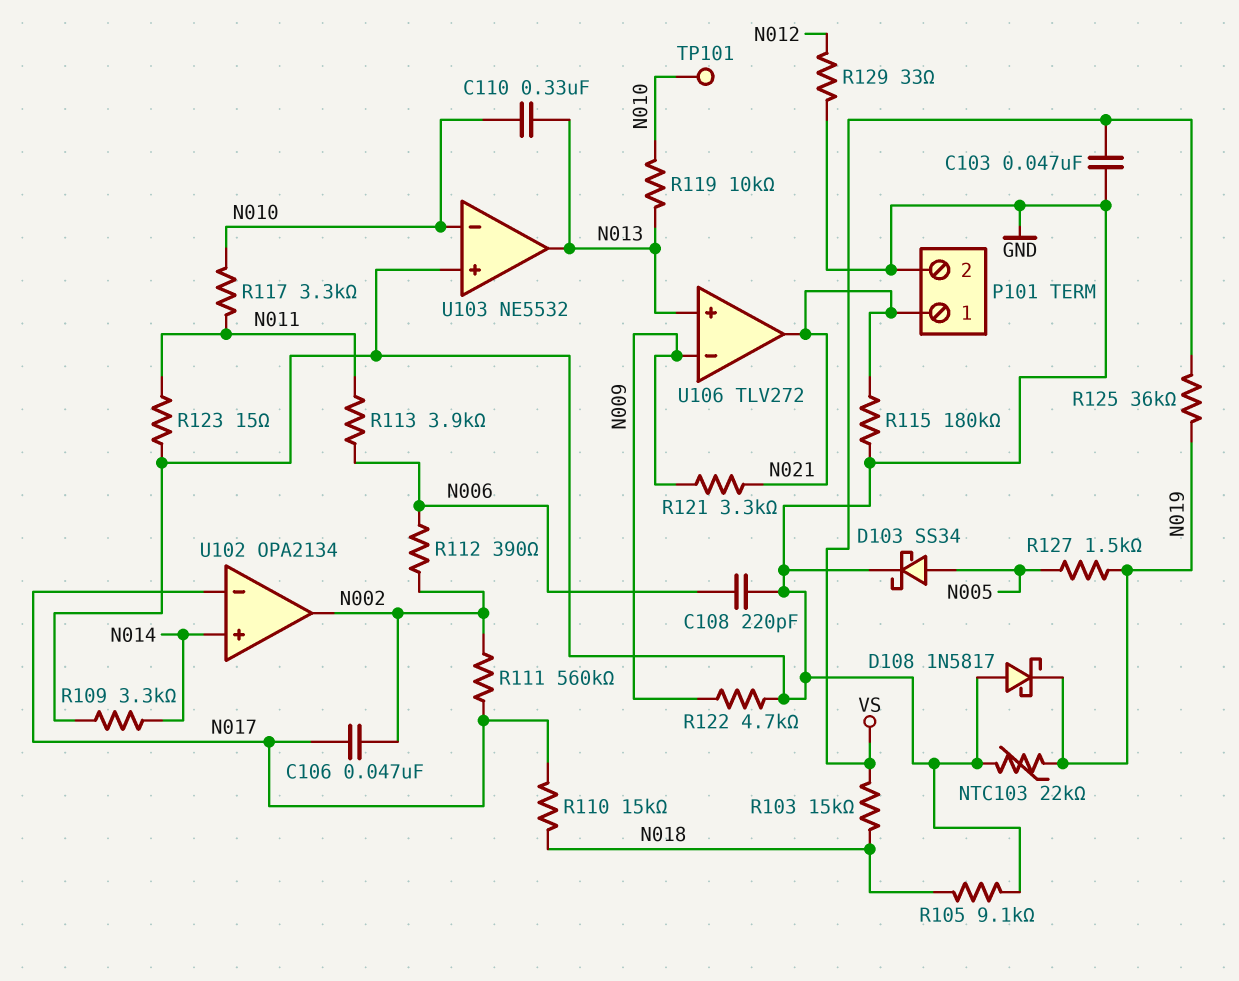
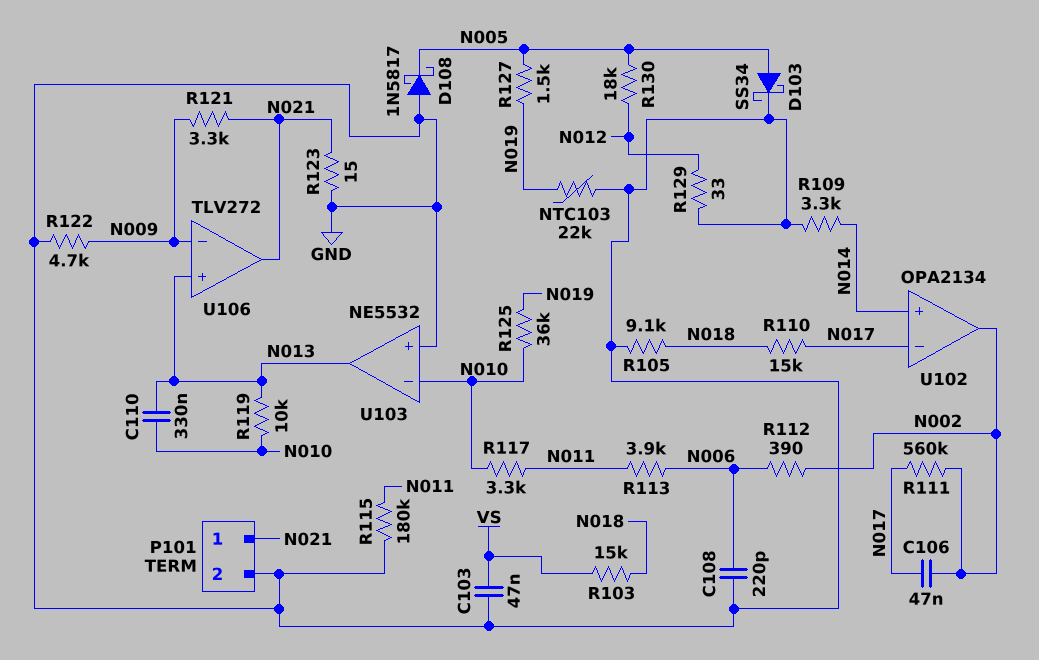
D108: schottky 1N5817 (A GND, K N019) -> schottky 1N5817 (A GND, K N005)
R115: 180k (GND, N021) -> 180k (GND, N011)
R123: 15 (GND, N011) -> 15 (GND, N021)
R125: 36k (N019, VS) -> 36k (N010, N019)
R130: none -> 18k (N005, N012)
TP101: test point (N010) -> none

